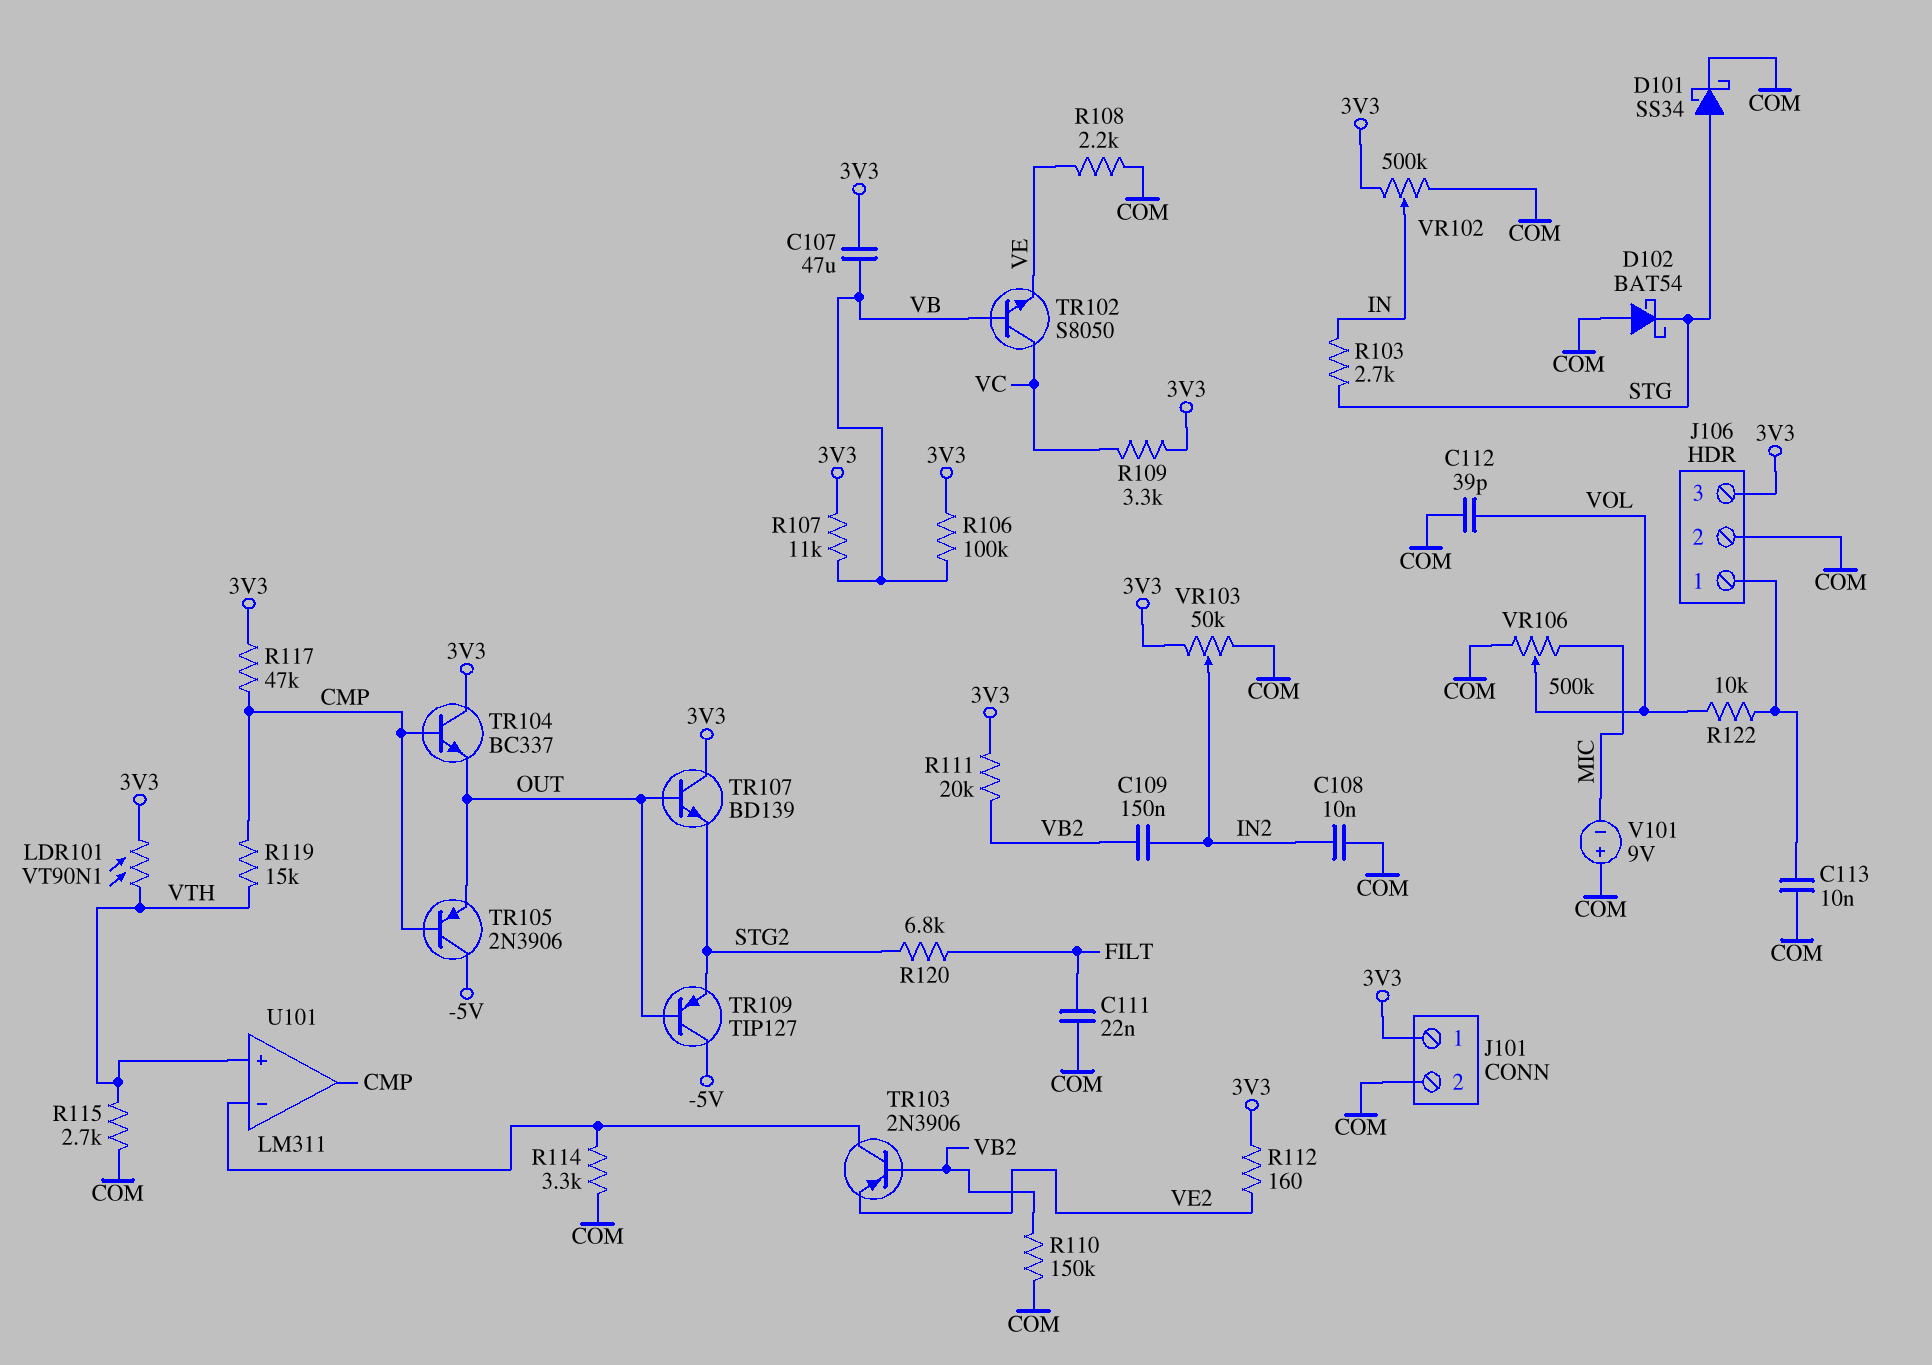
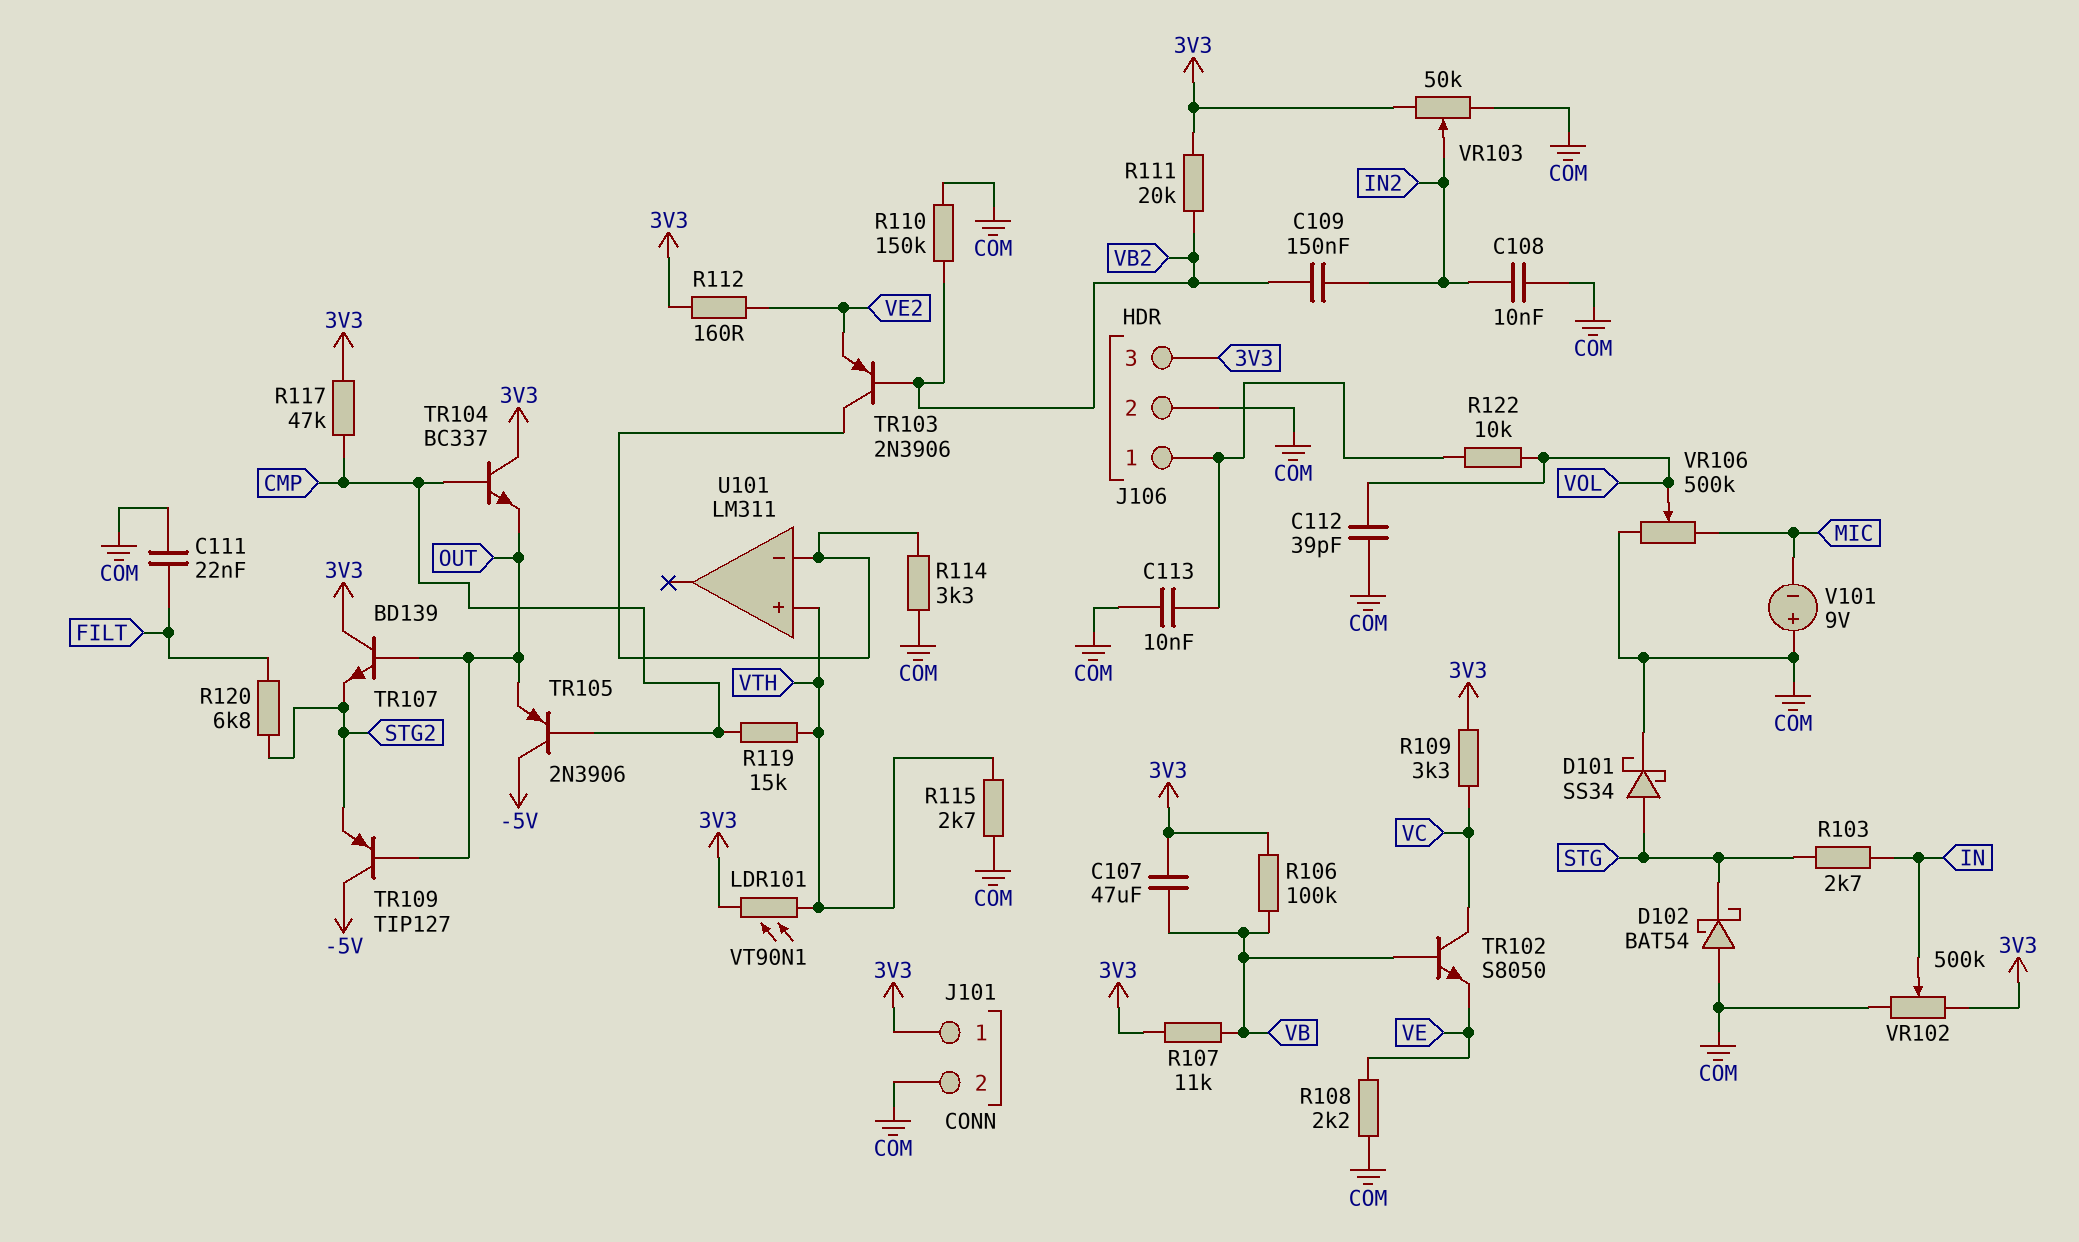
U101 pin out: CMP -> none

